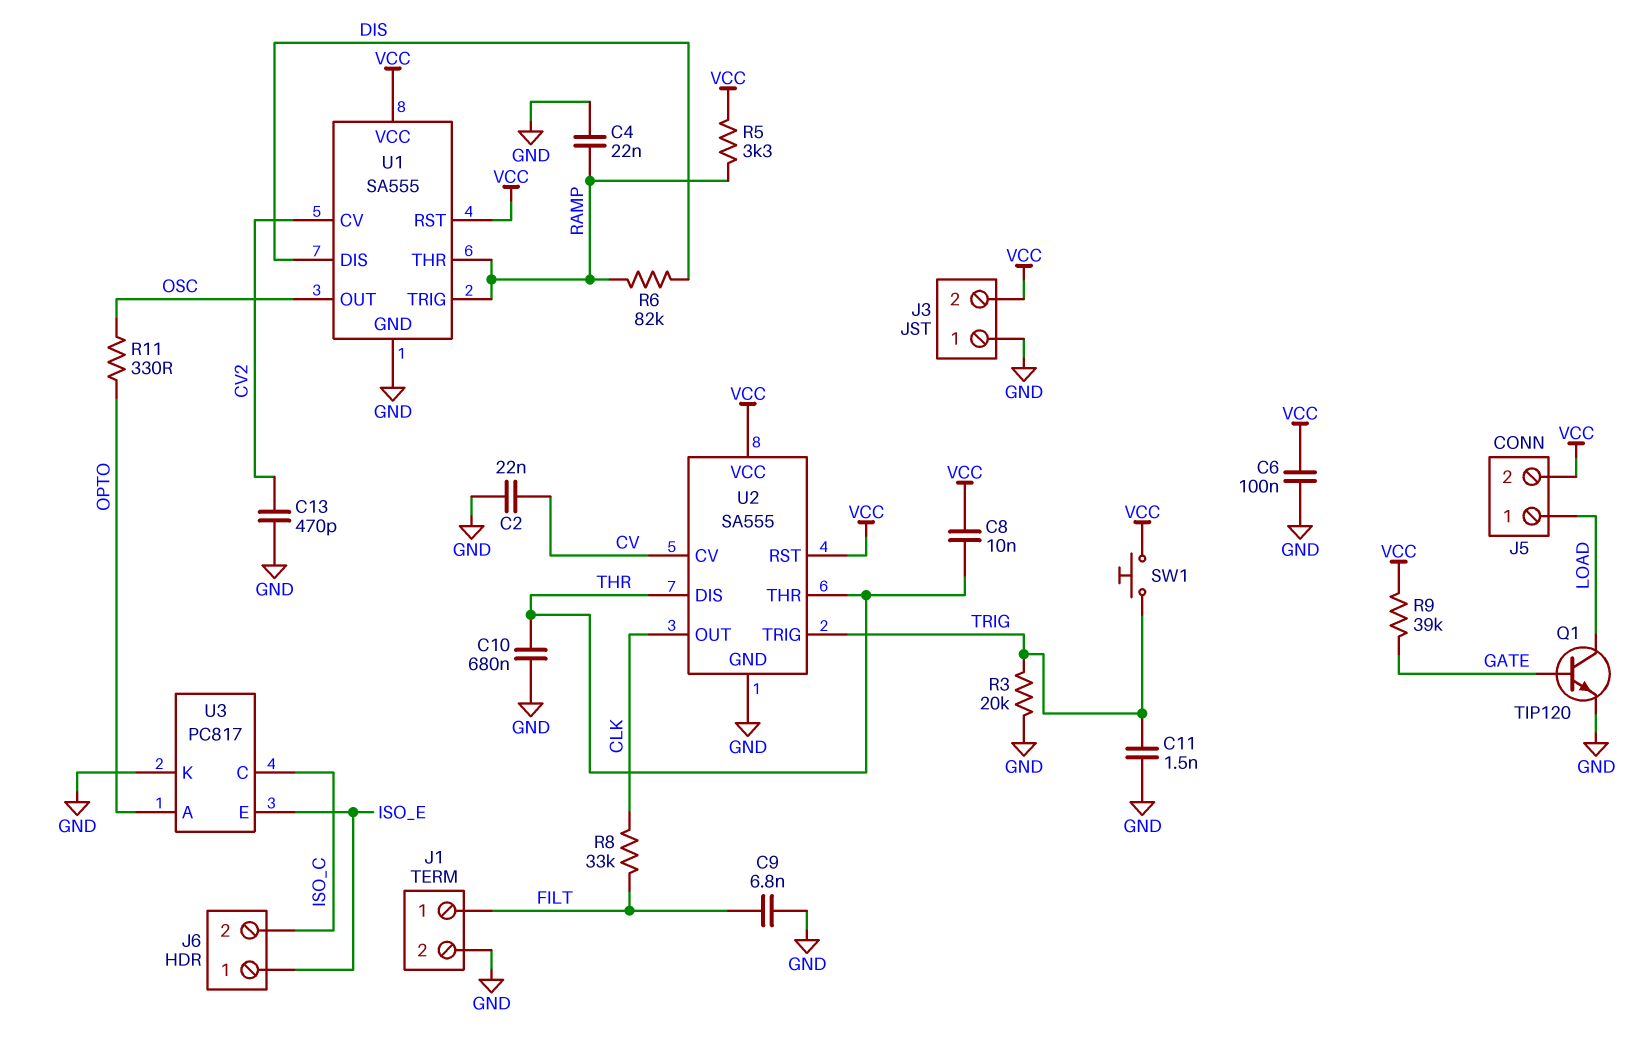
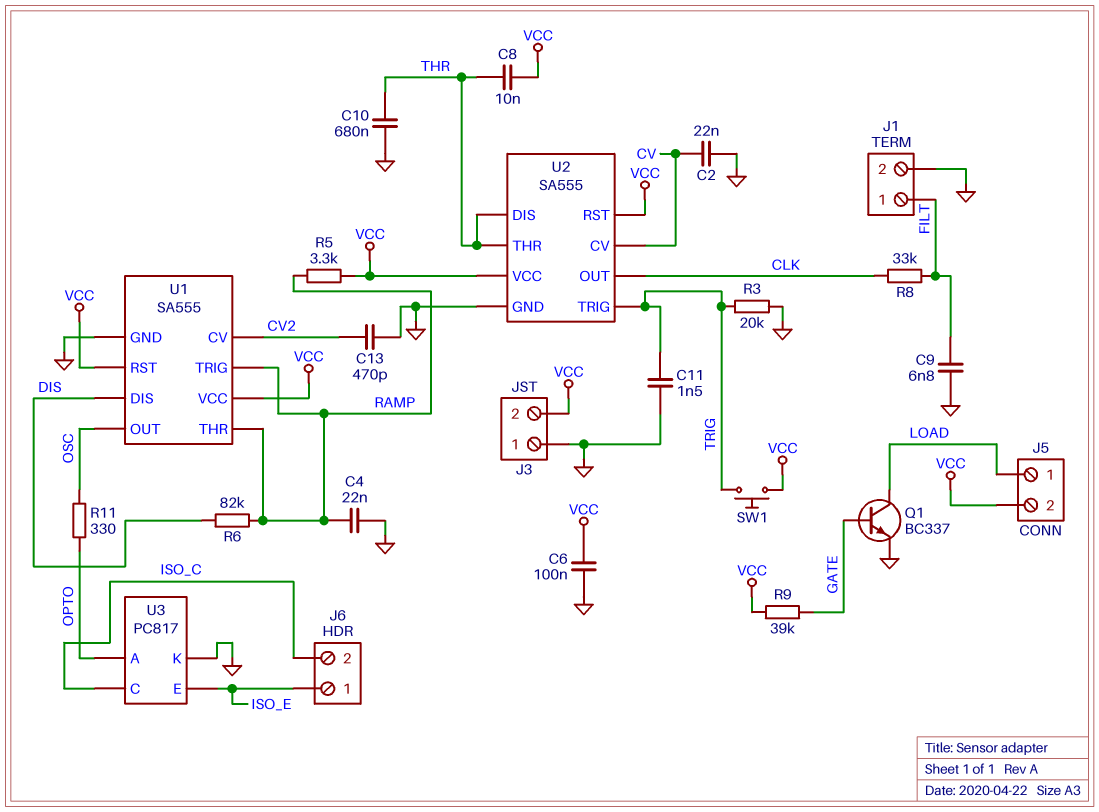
Q1: NPN TIP120 (B GATE, C LOAD, E GND) -> NPN BC337 (B GATE, C LOAD, E GND)

